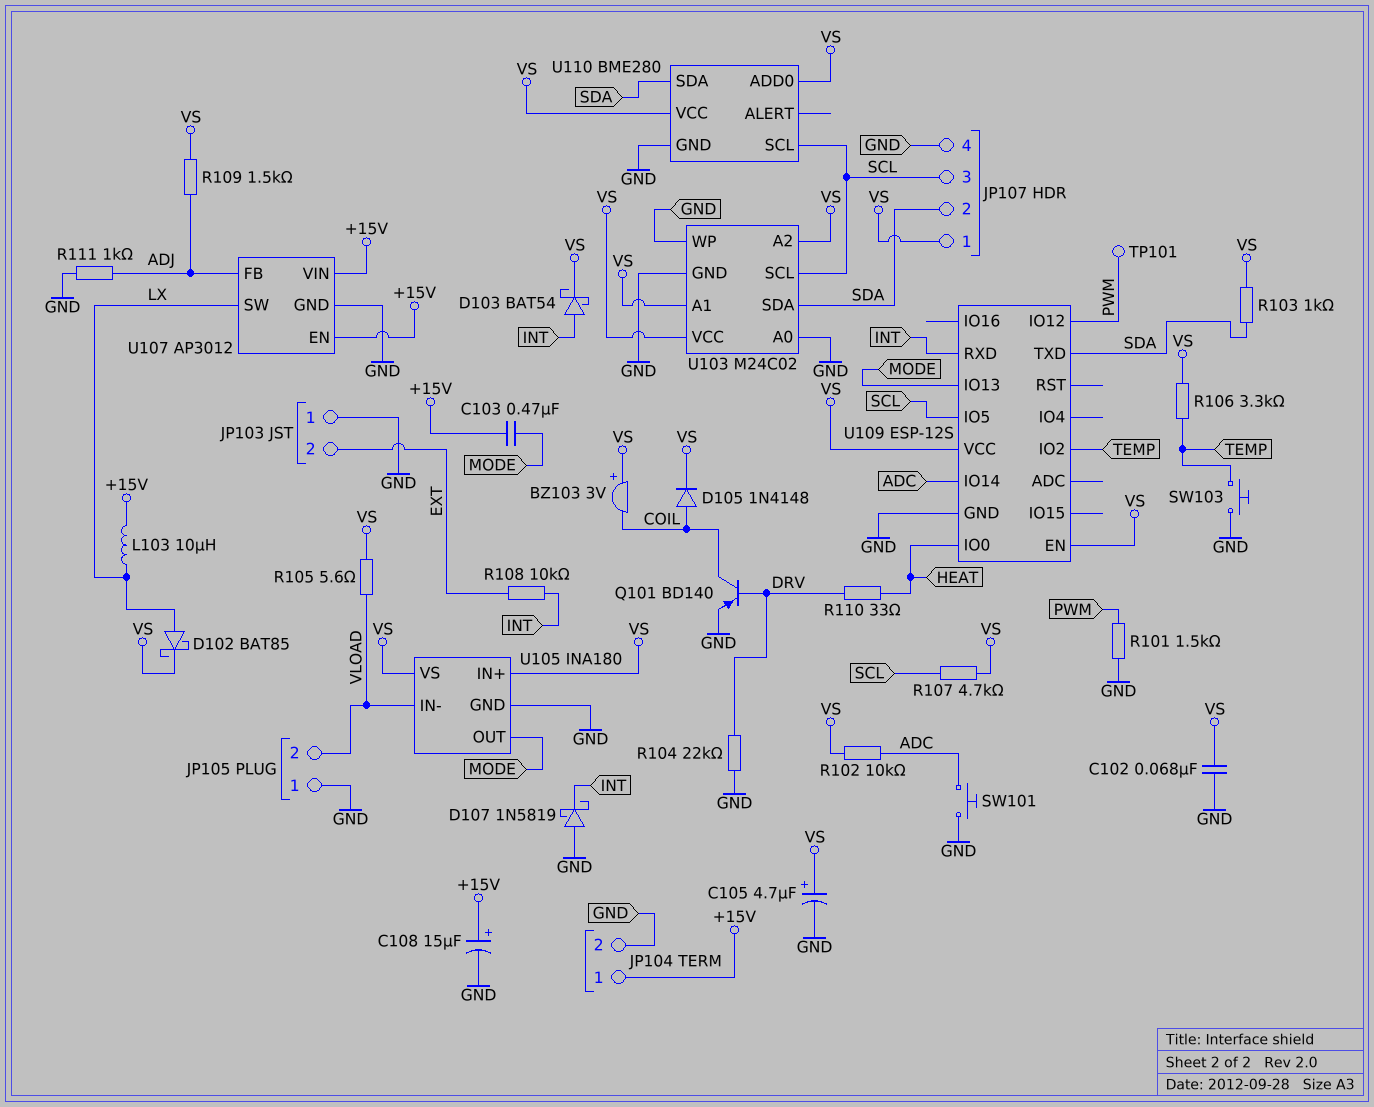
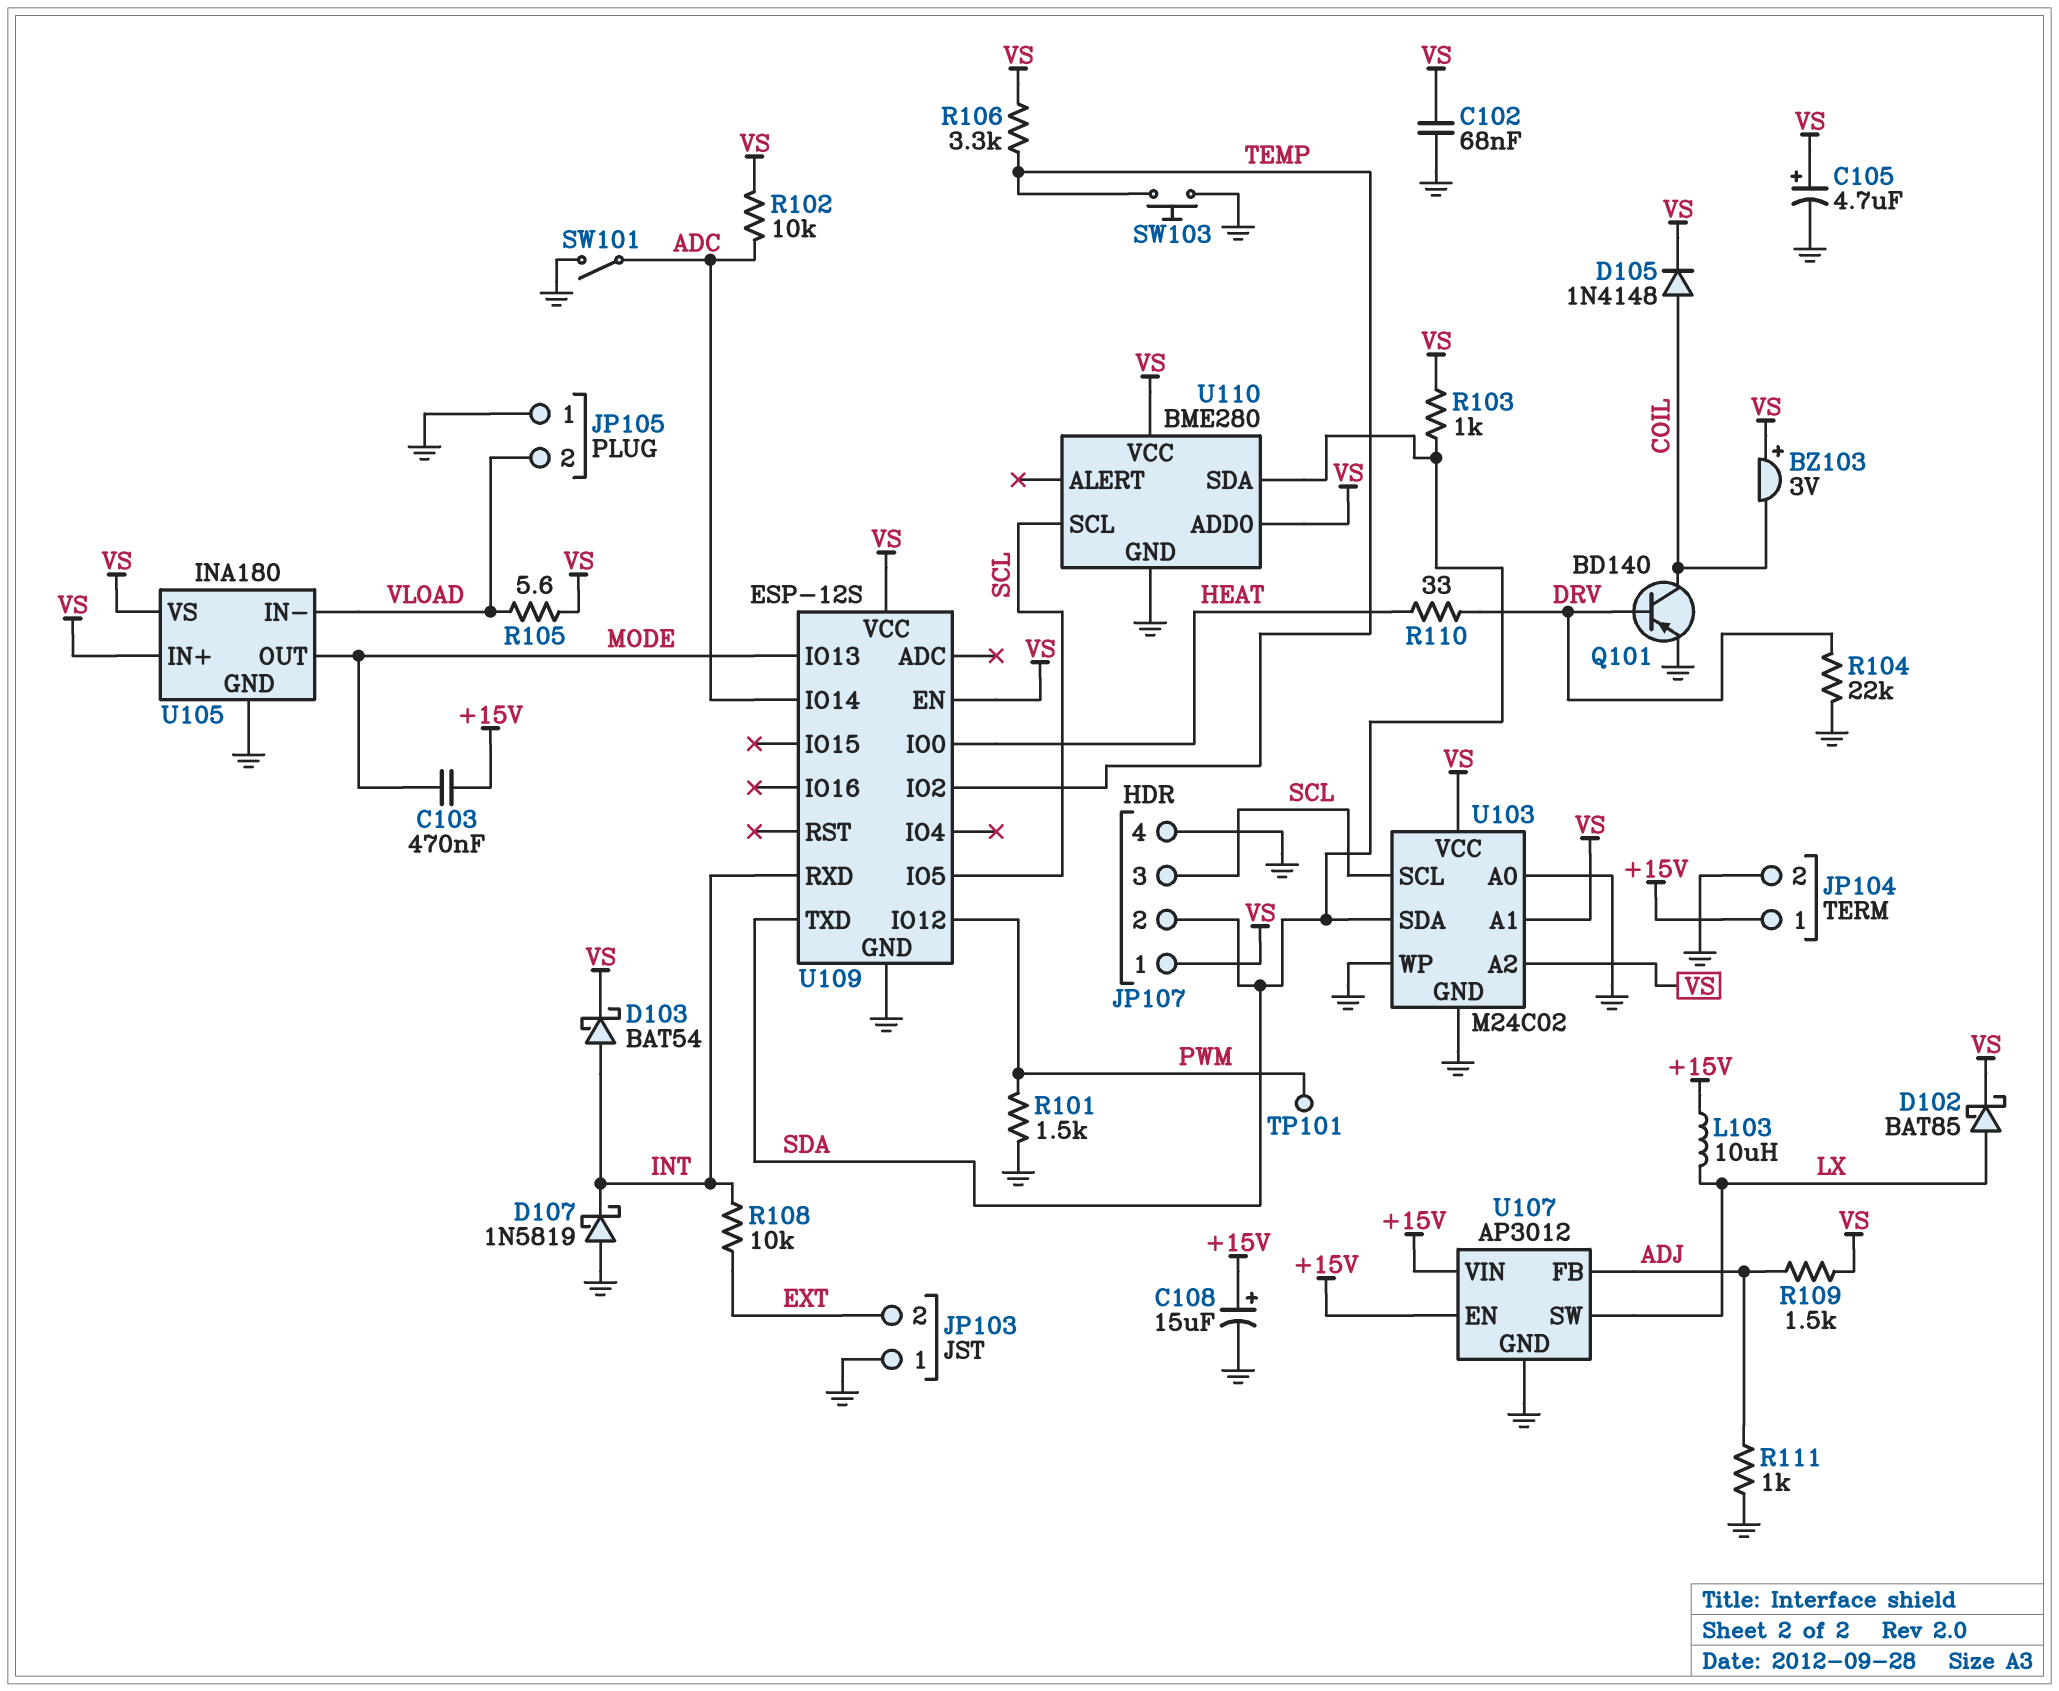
R107: 4.7k (SCL, VS) -> none
SW101: button (ADC, GND) -> switch (ADC, GND)

